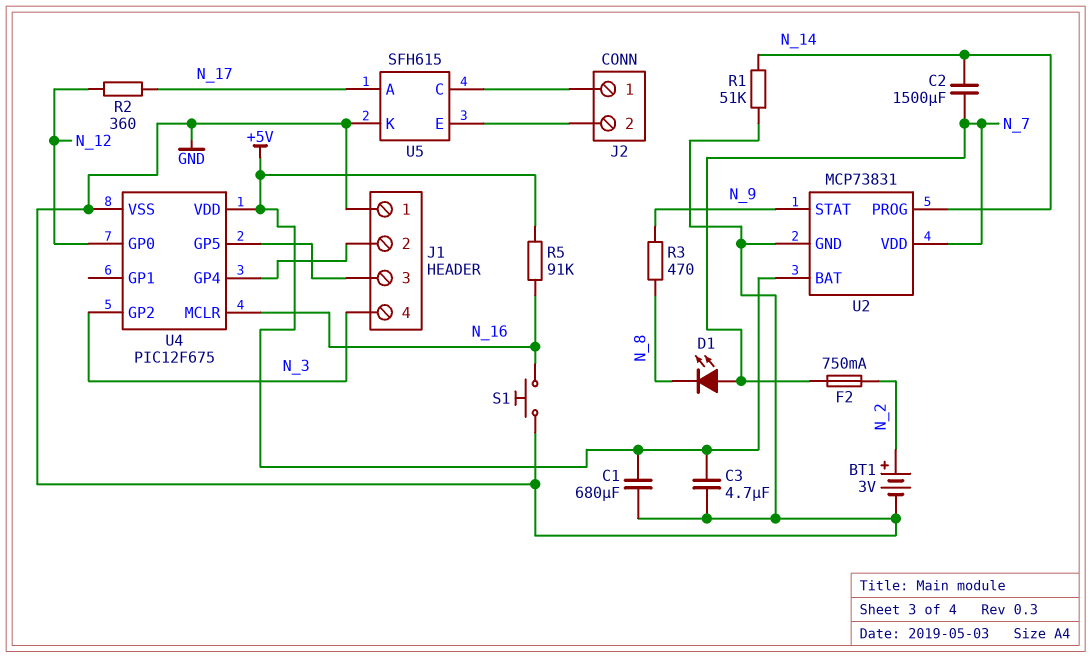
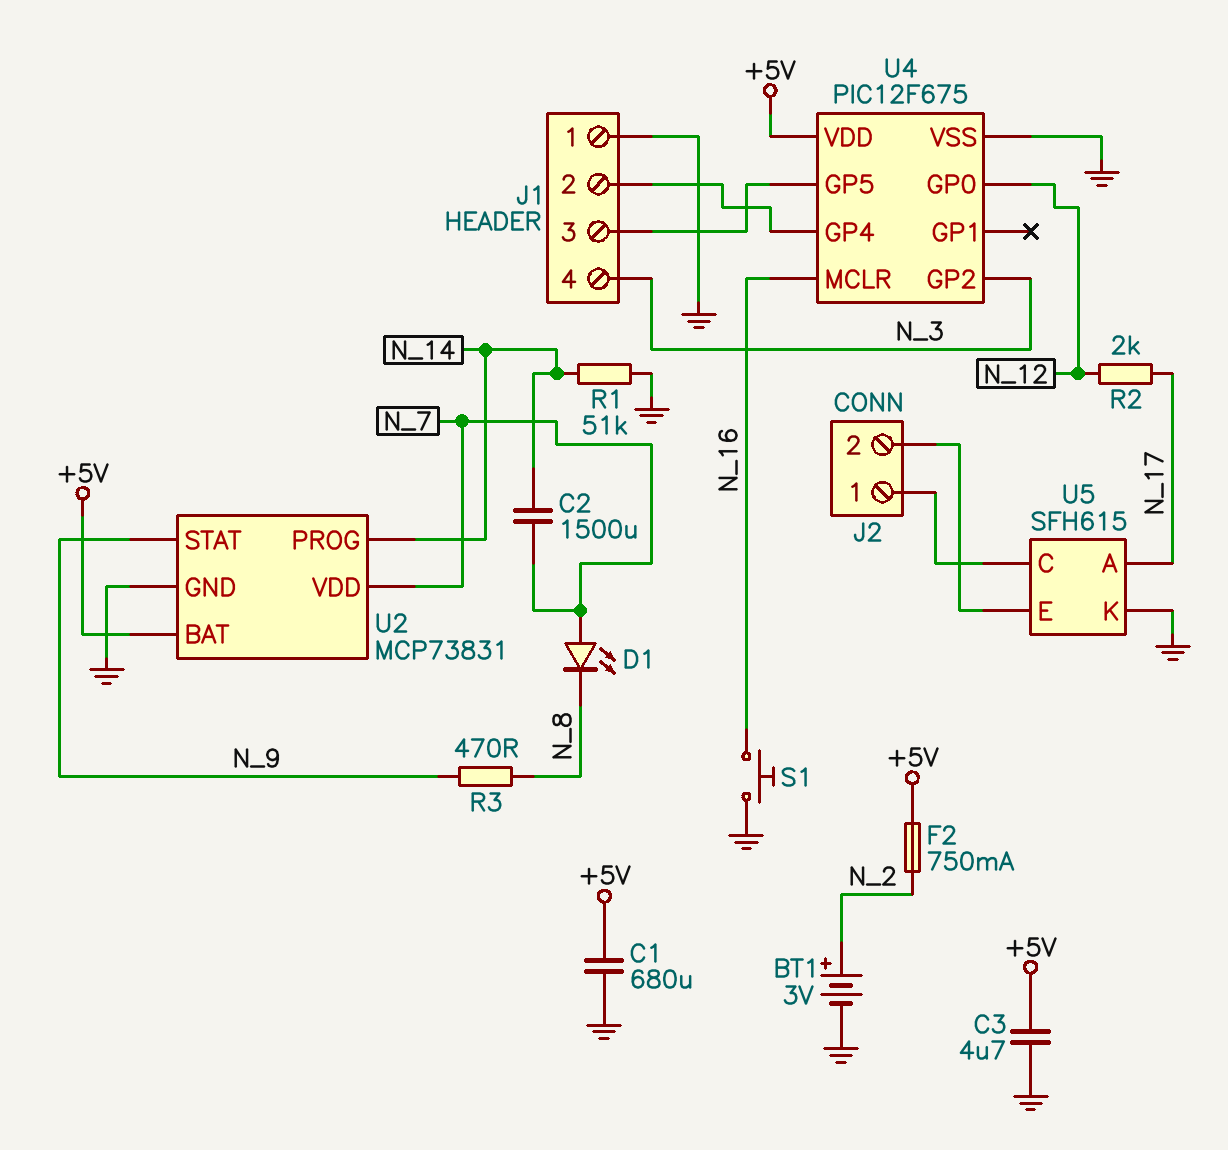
F2: 750mA (N_2, N_7) -> 750mA (+5V, N_2)
R2: 360 (N_12, N_17) -> 2k (N_12, N_17)
R5: 91k (+5V, N_16) -> none

